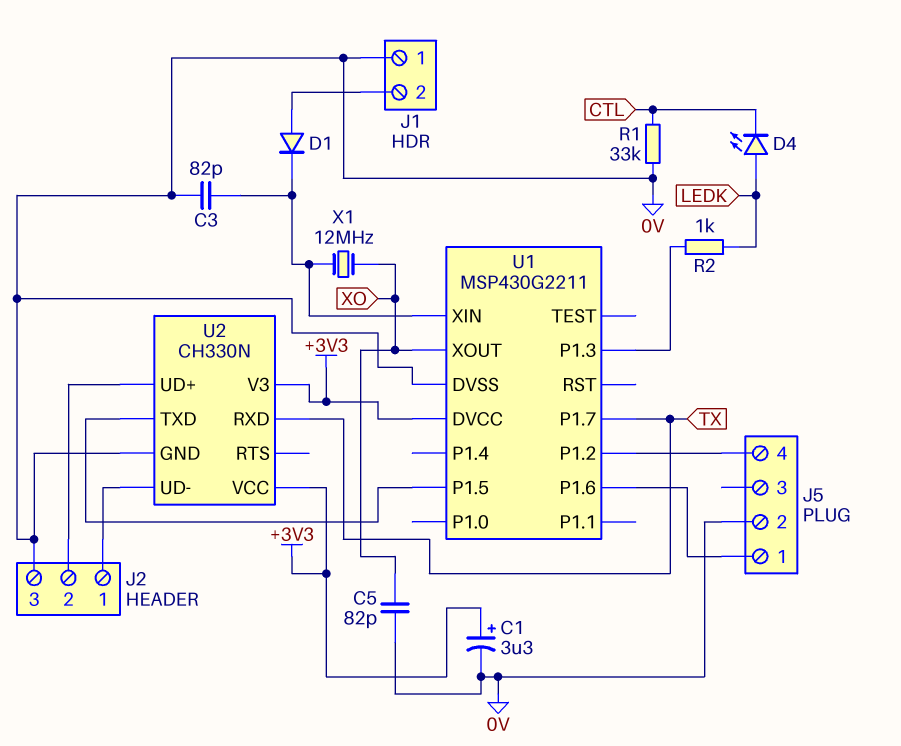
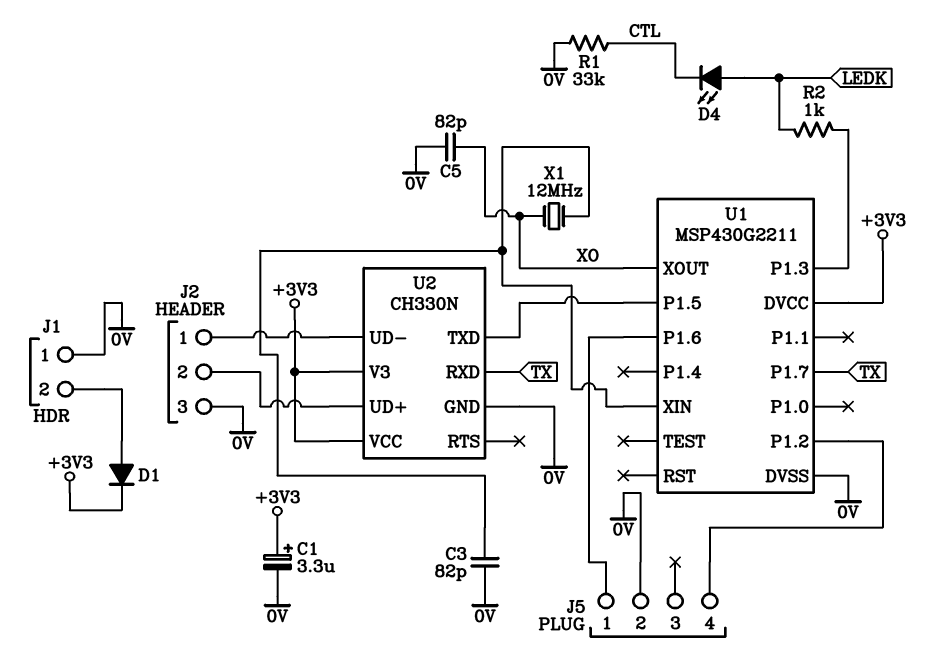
D1: diode (A J1/2, K U1/XIN) -> diode (A J1/2, K +3V3)

